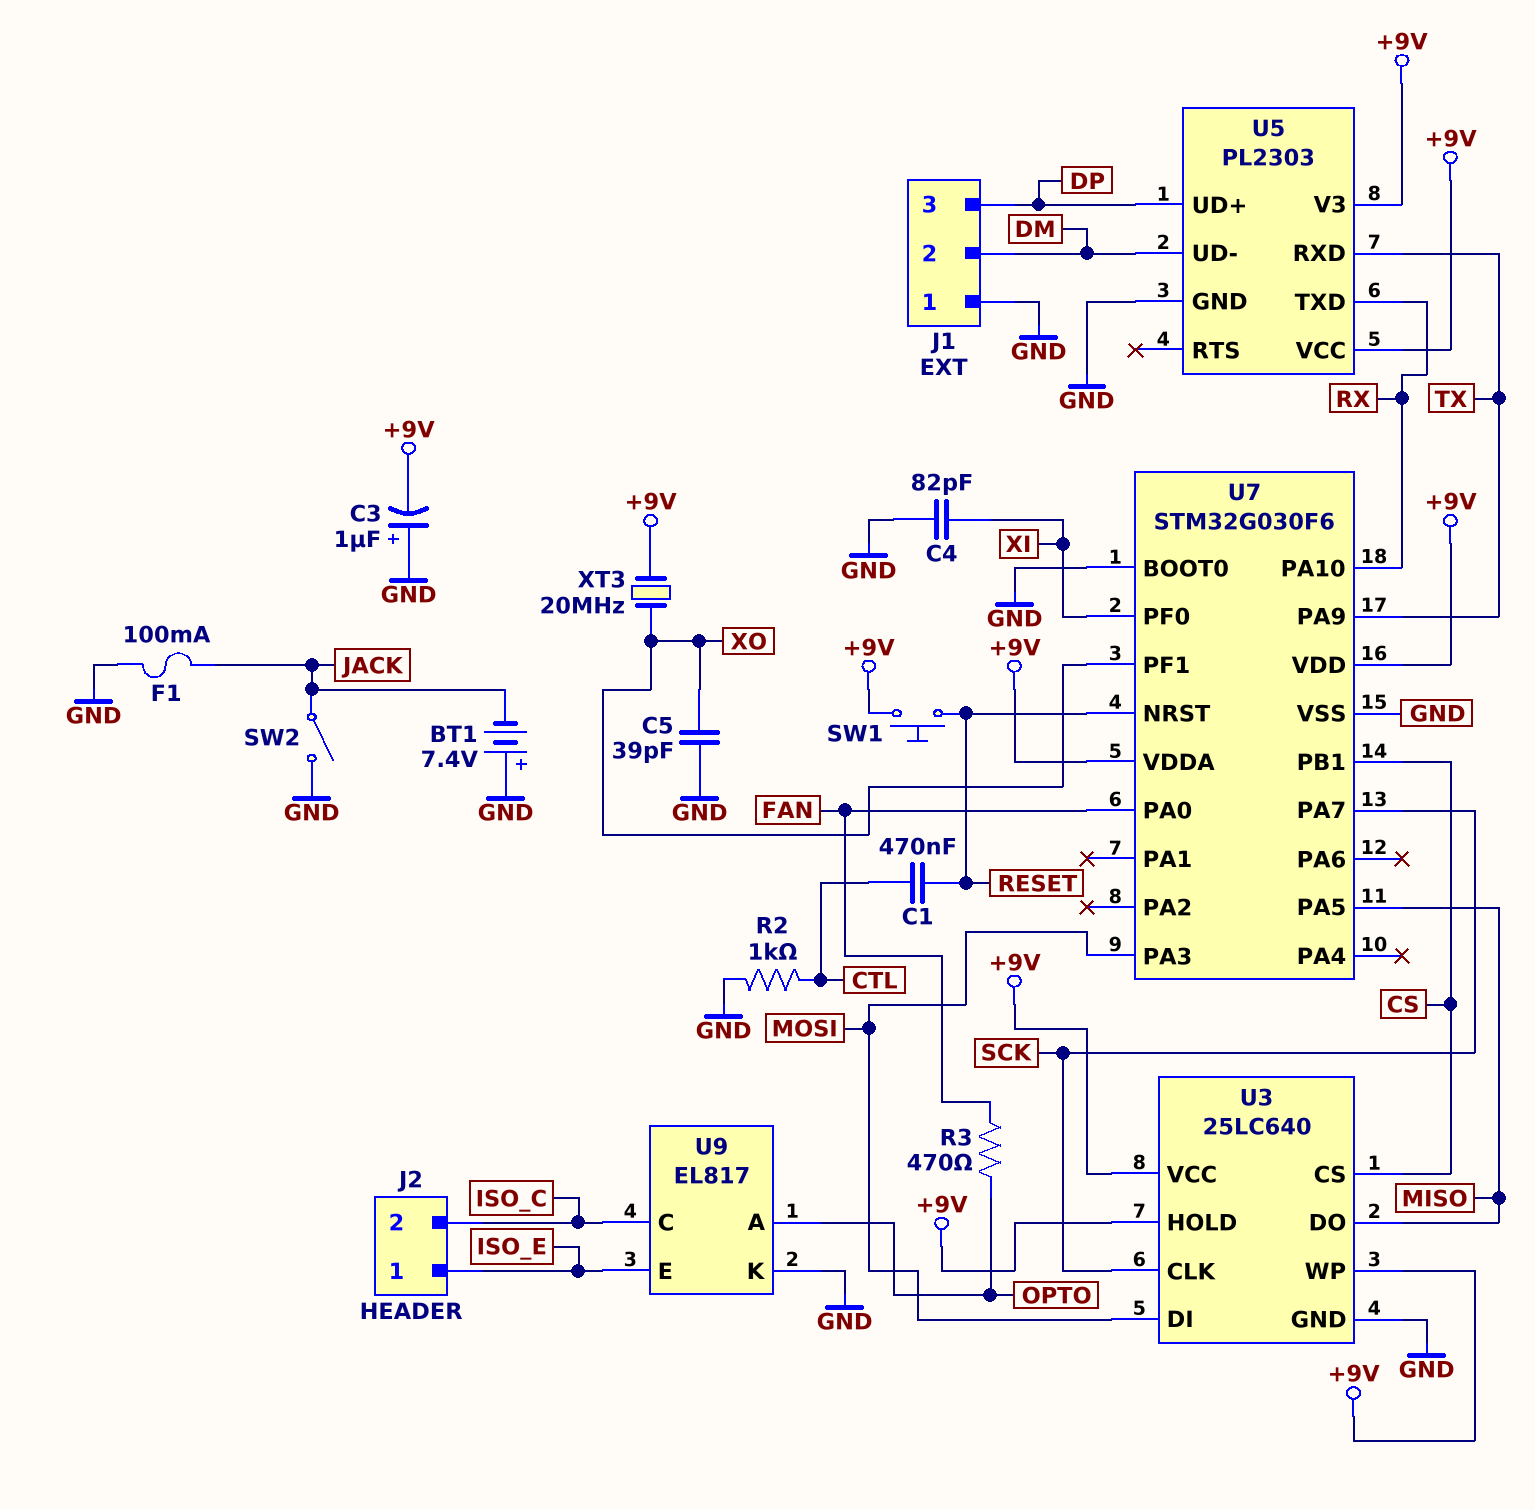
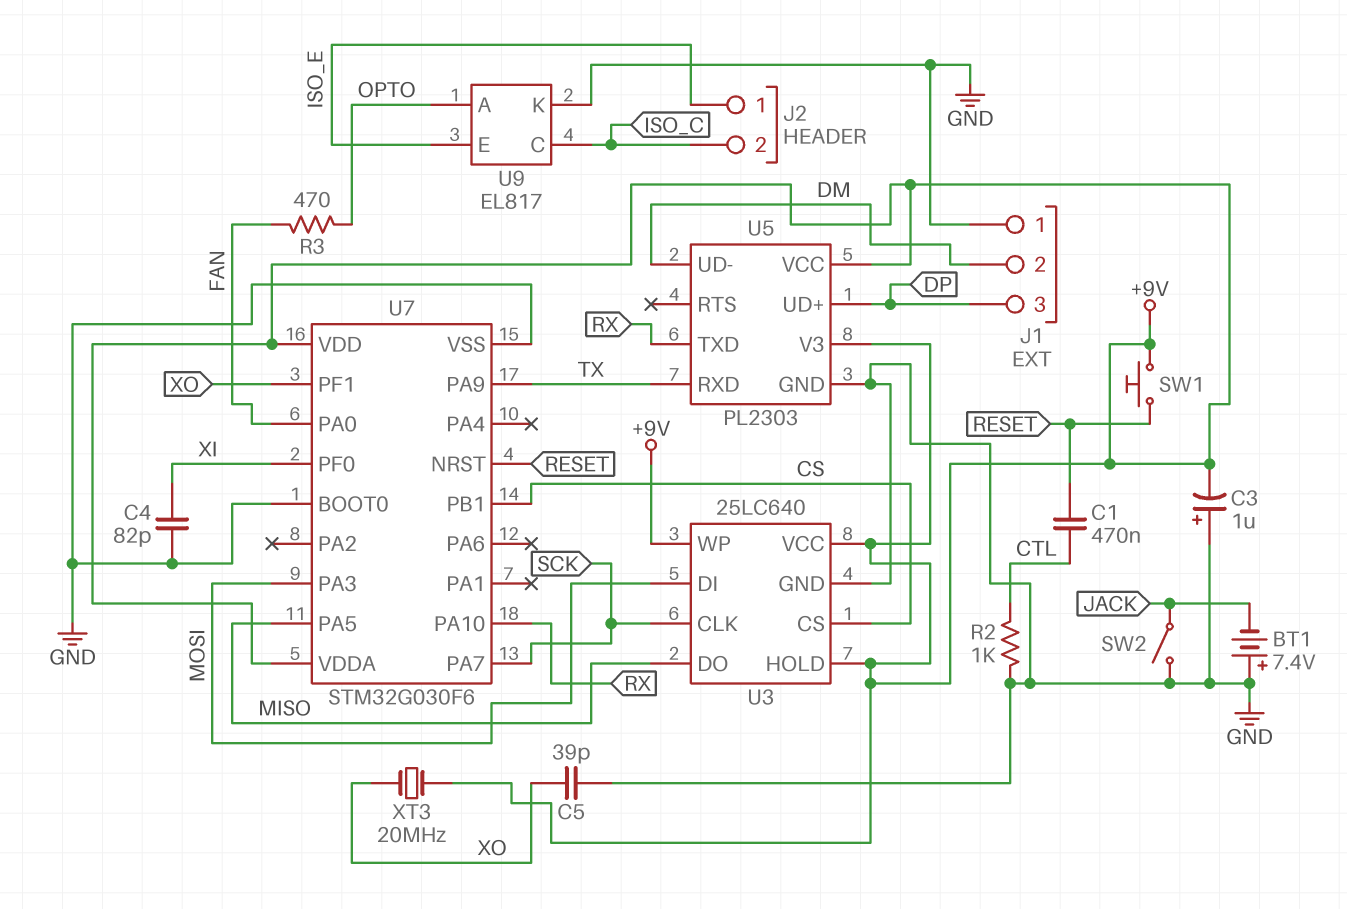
F1: 100mA (GND, JACK) -> none

